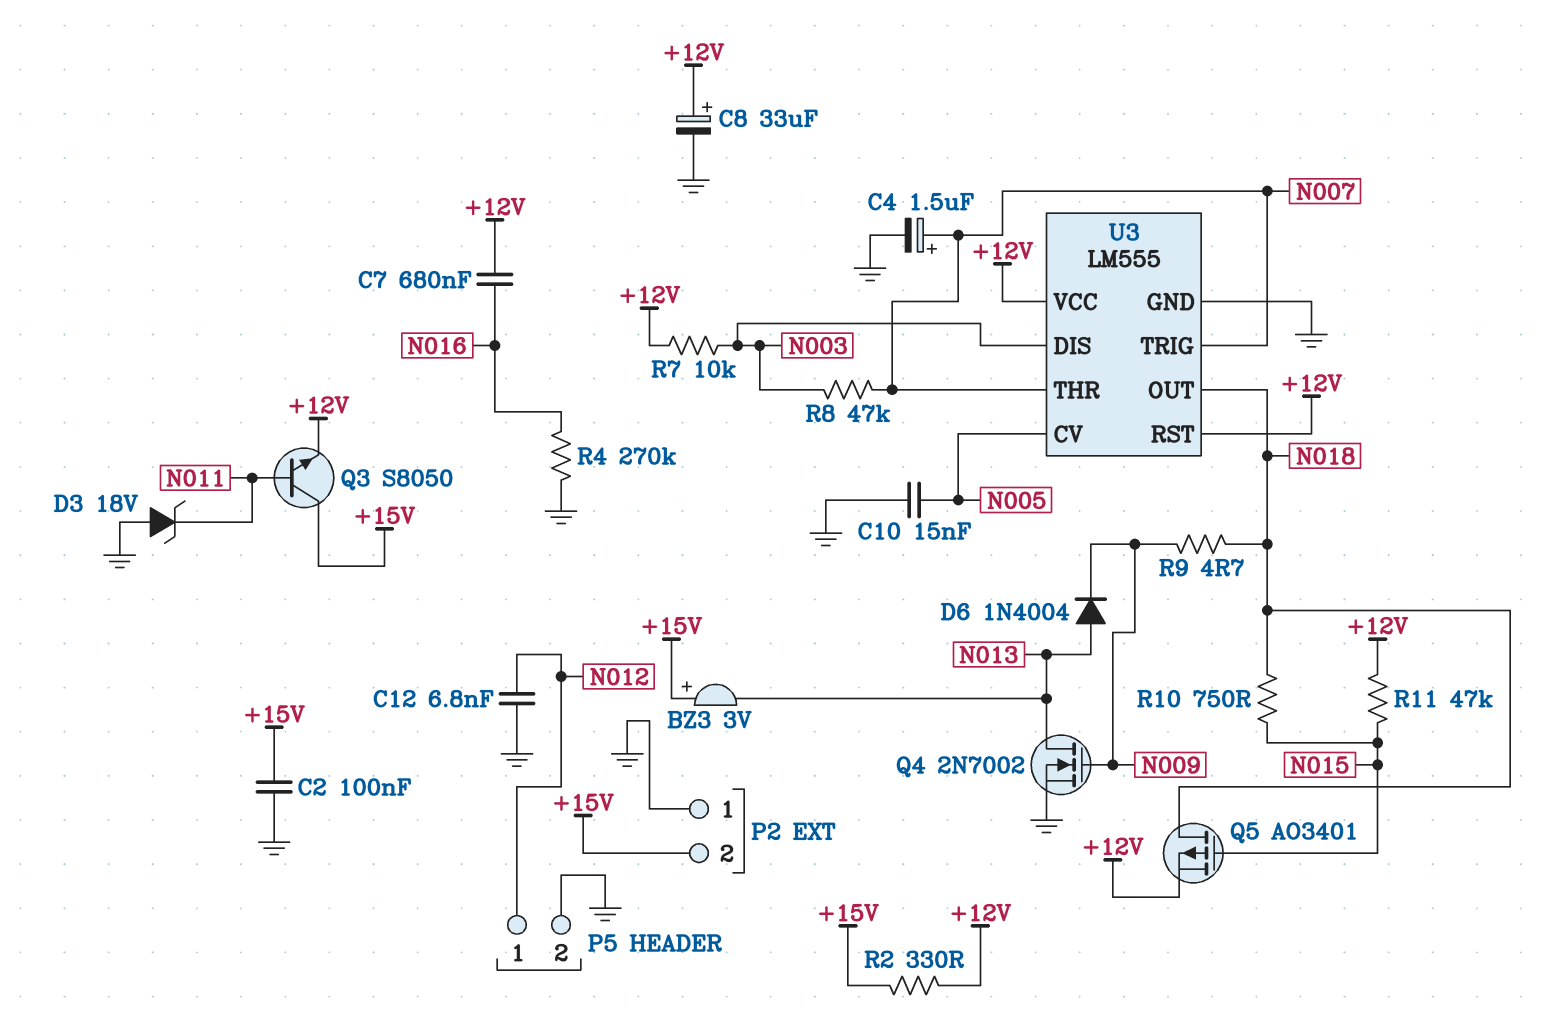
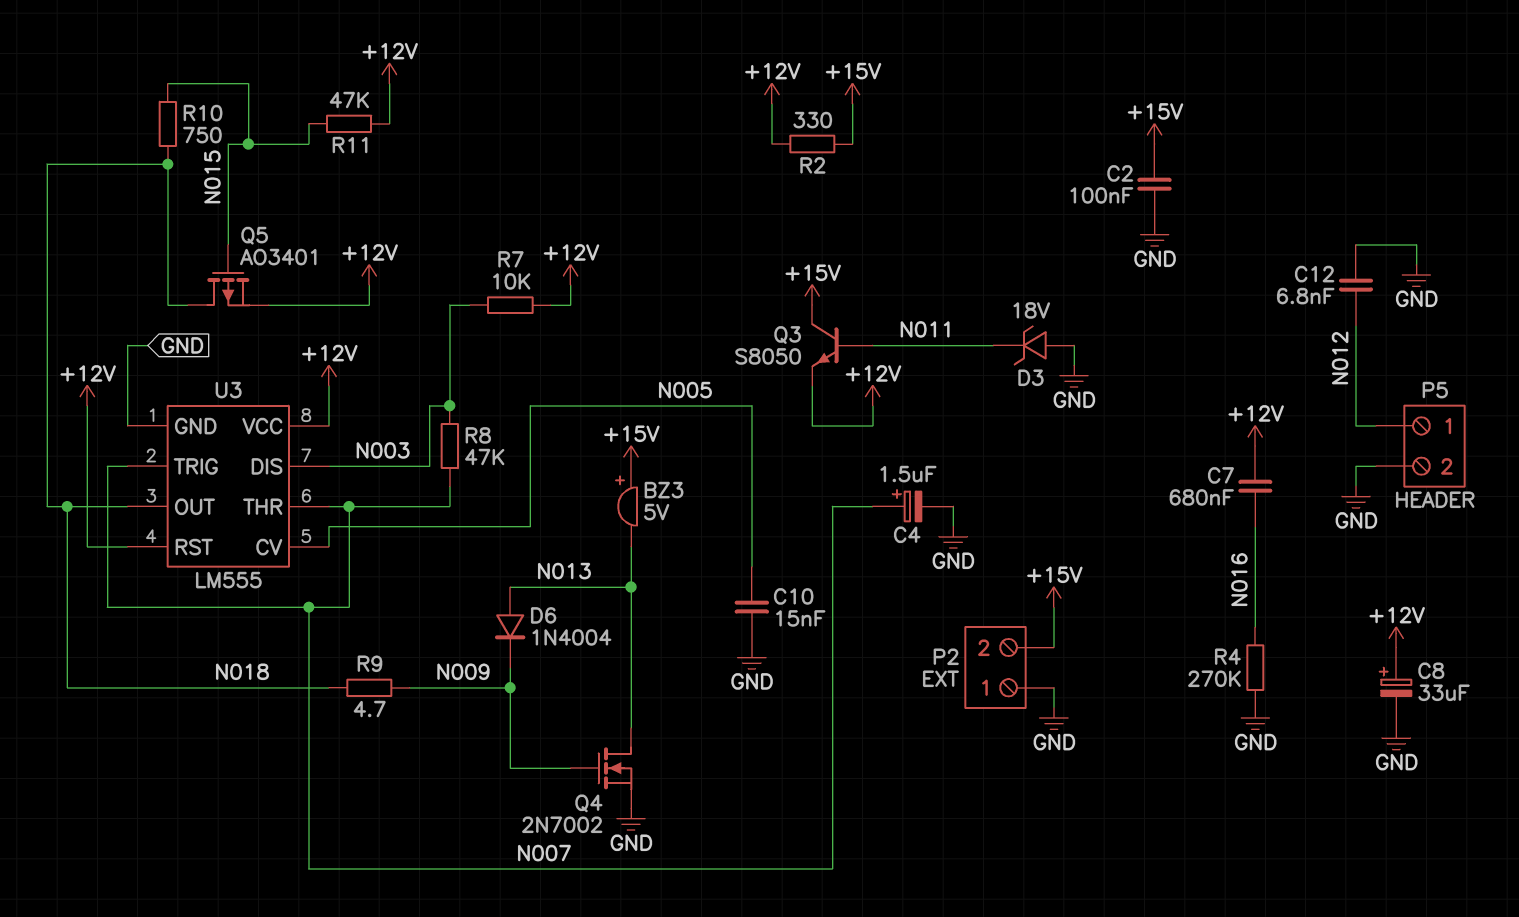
BZ3: buzzer 3V (plus +15V, minus N013) -> buzzer 5V (plus +15V, minus N013)

